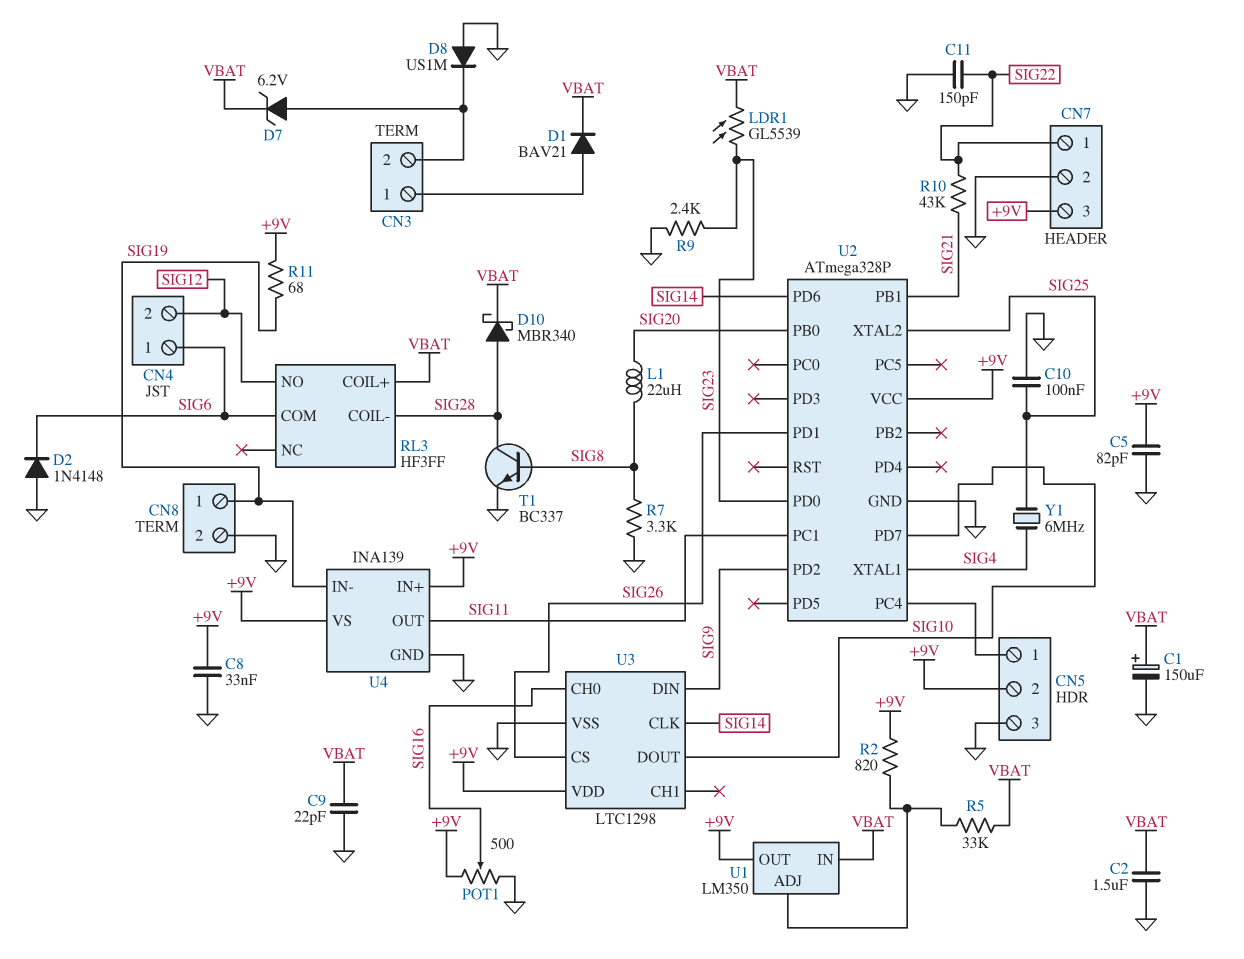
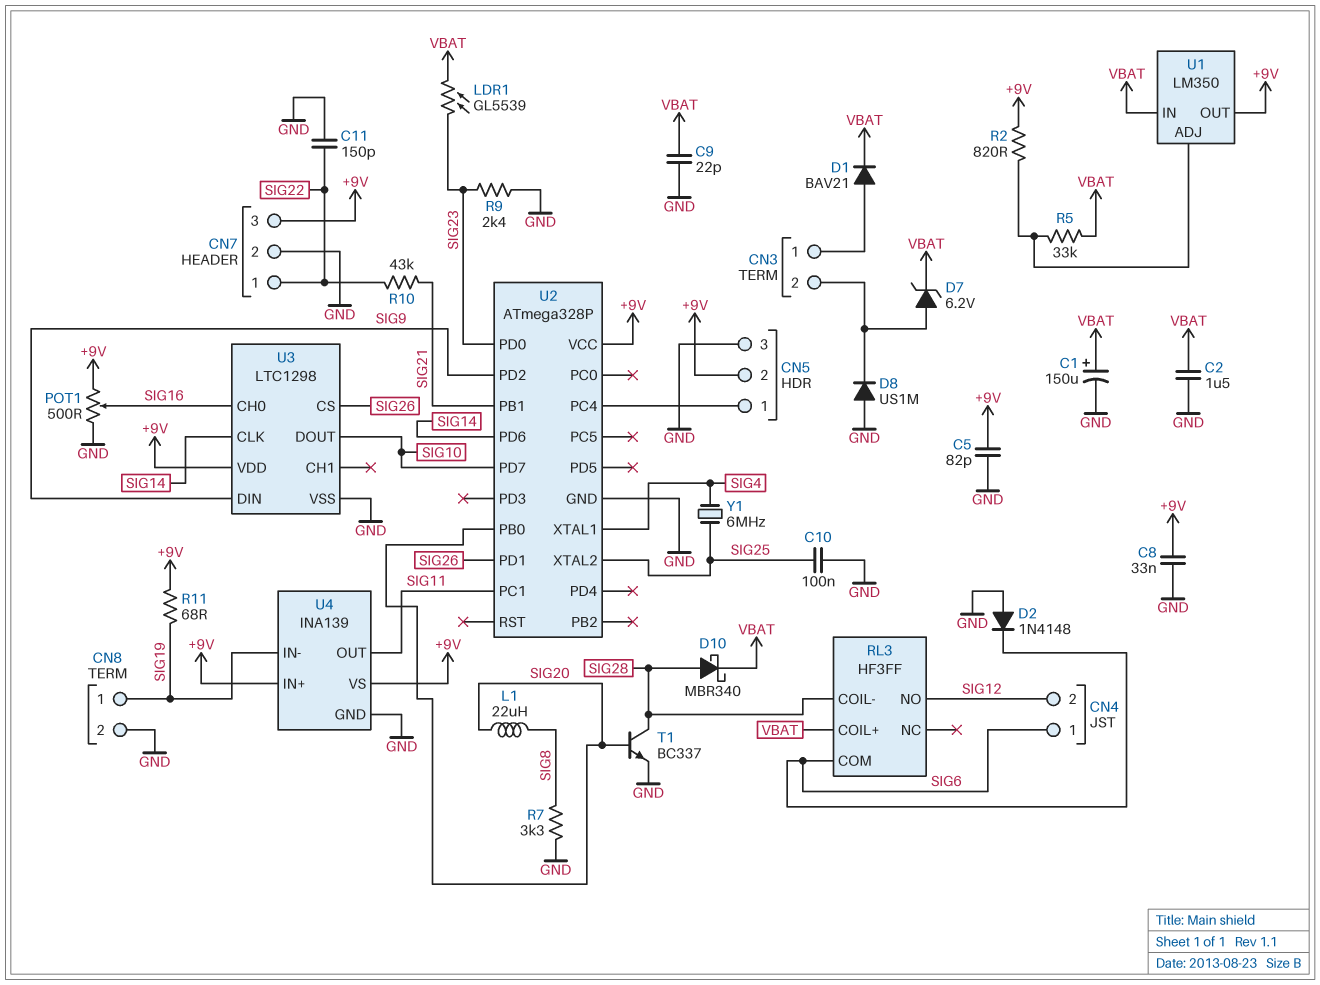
T1: NPN BC337 (B SIG8, C SIG28, E GND) -> NPN BC337 (B SIG20, C SIG28, E GND)

